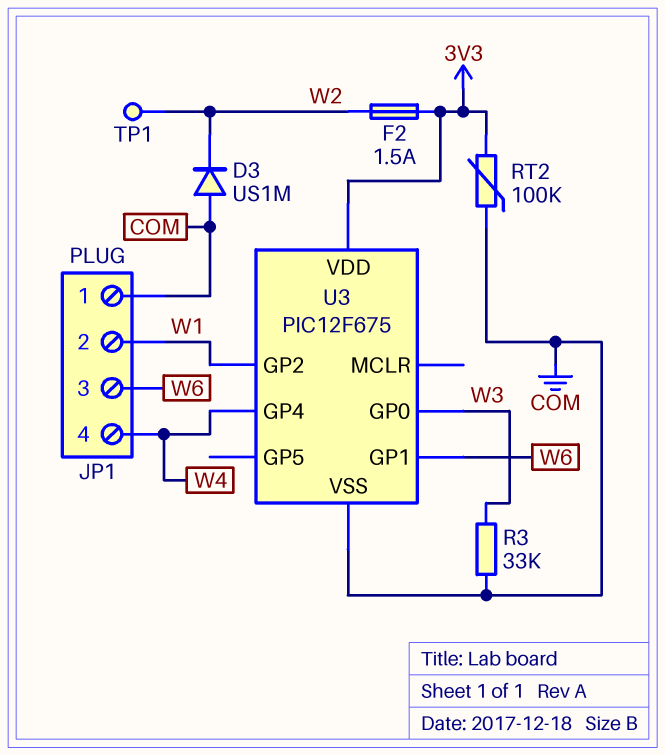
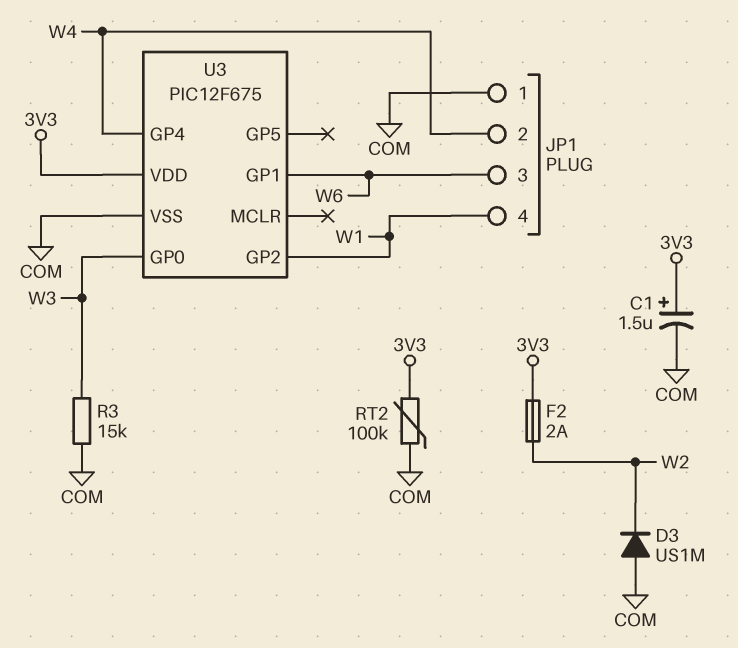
C1: none -> 1.5uF (plus 3V3, minus COM)
F2: 1.5A (3V3, W2) -> 2A (3V3, W2)
JP1 pin 2: W1 -> W4
JP1 pin 4: W4 -> W1
R3: 33k (COM, W3) -> 15k (COM, W3)
TP1: test point (W2) -> none

